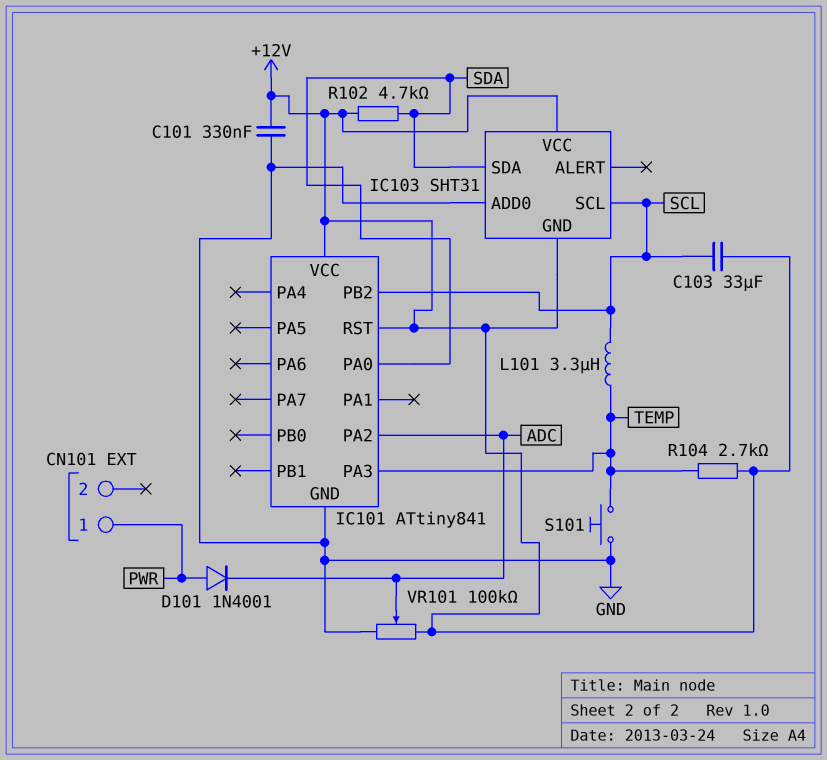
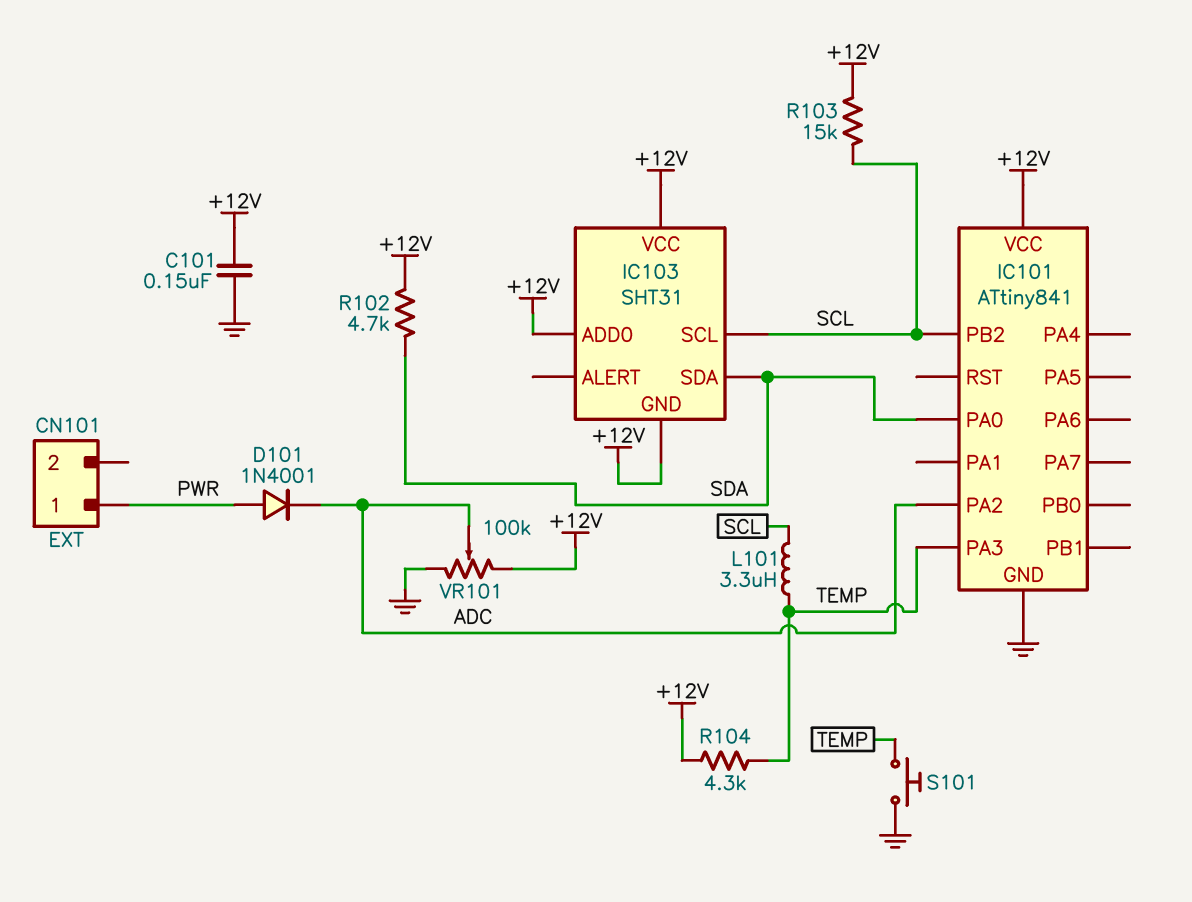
C101: 330nF (+12V, GND) -> 150nF (+12V, GND)
C103: 33uF (+12V, SCL) -> none
IC101 pin RST: +12V -> none
IC103 pin ADD0: GND -> +12V
R103: none -> 15k (+12V, SCL)
R104: 2.7k (+12V, TEMP) -> 4.3k (+12V, TEMP)

